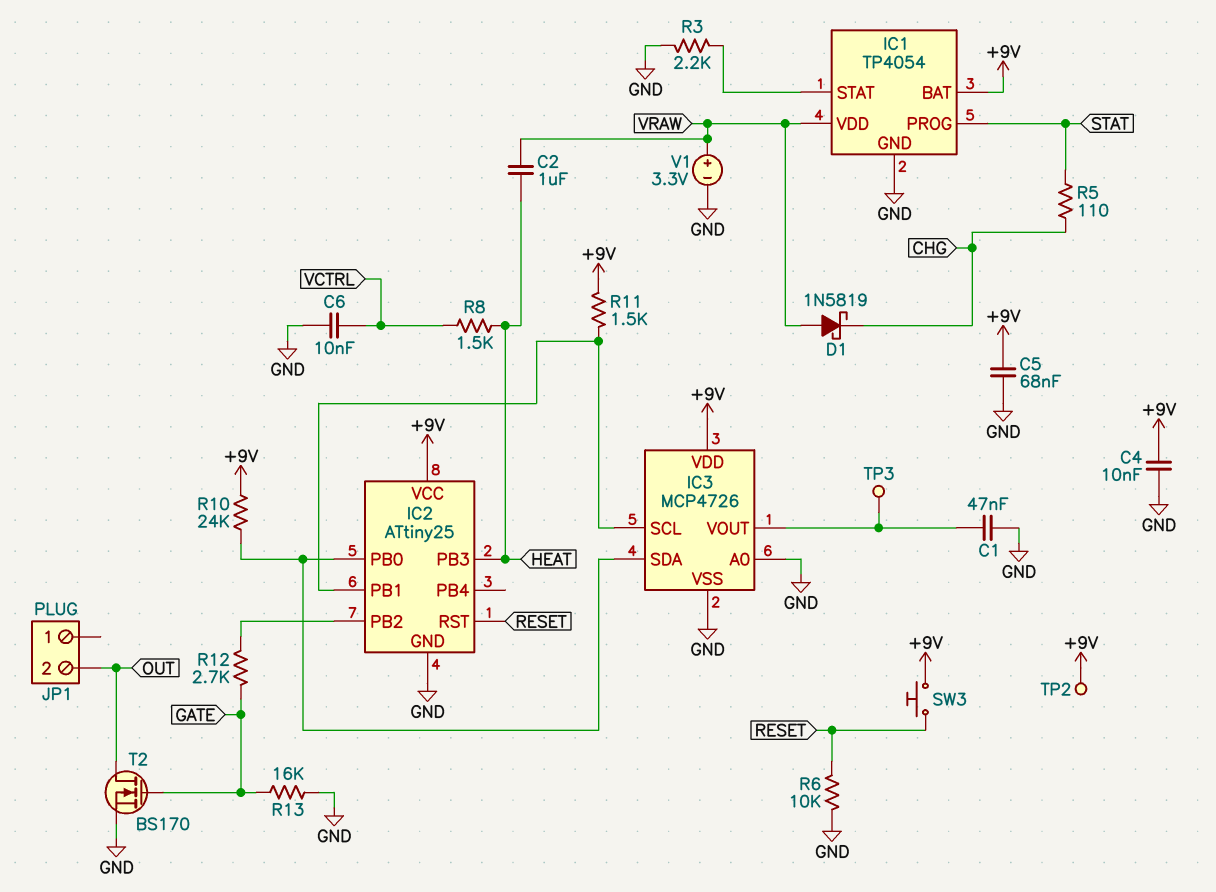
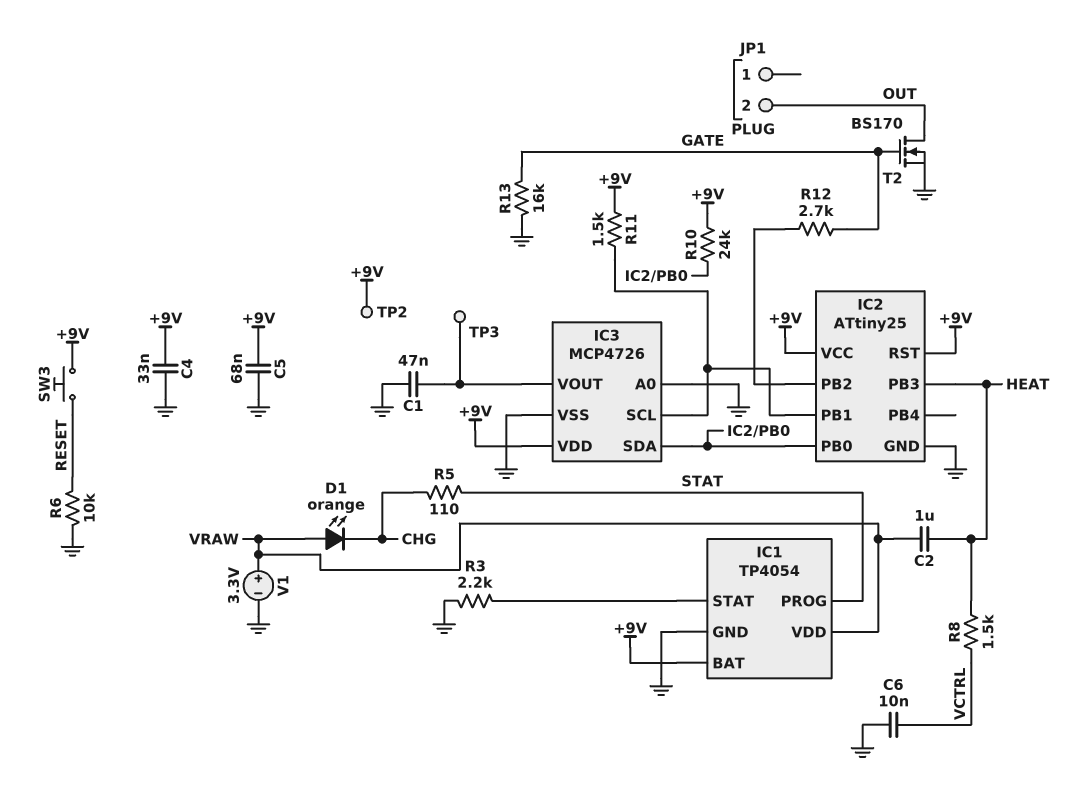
C4: 10nF (+9V, GND) -> 33nF (+9V, GND)
D1: schottky 1N5819 (A VRAW, K CHG) -> LED orange (A VRAW, K CHG)
IC2 pin RST: RESET -> +9V

